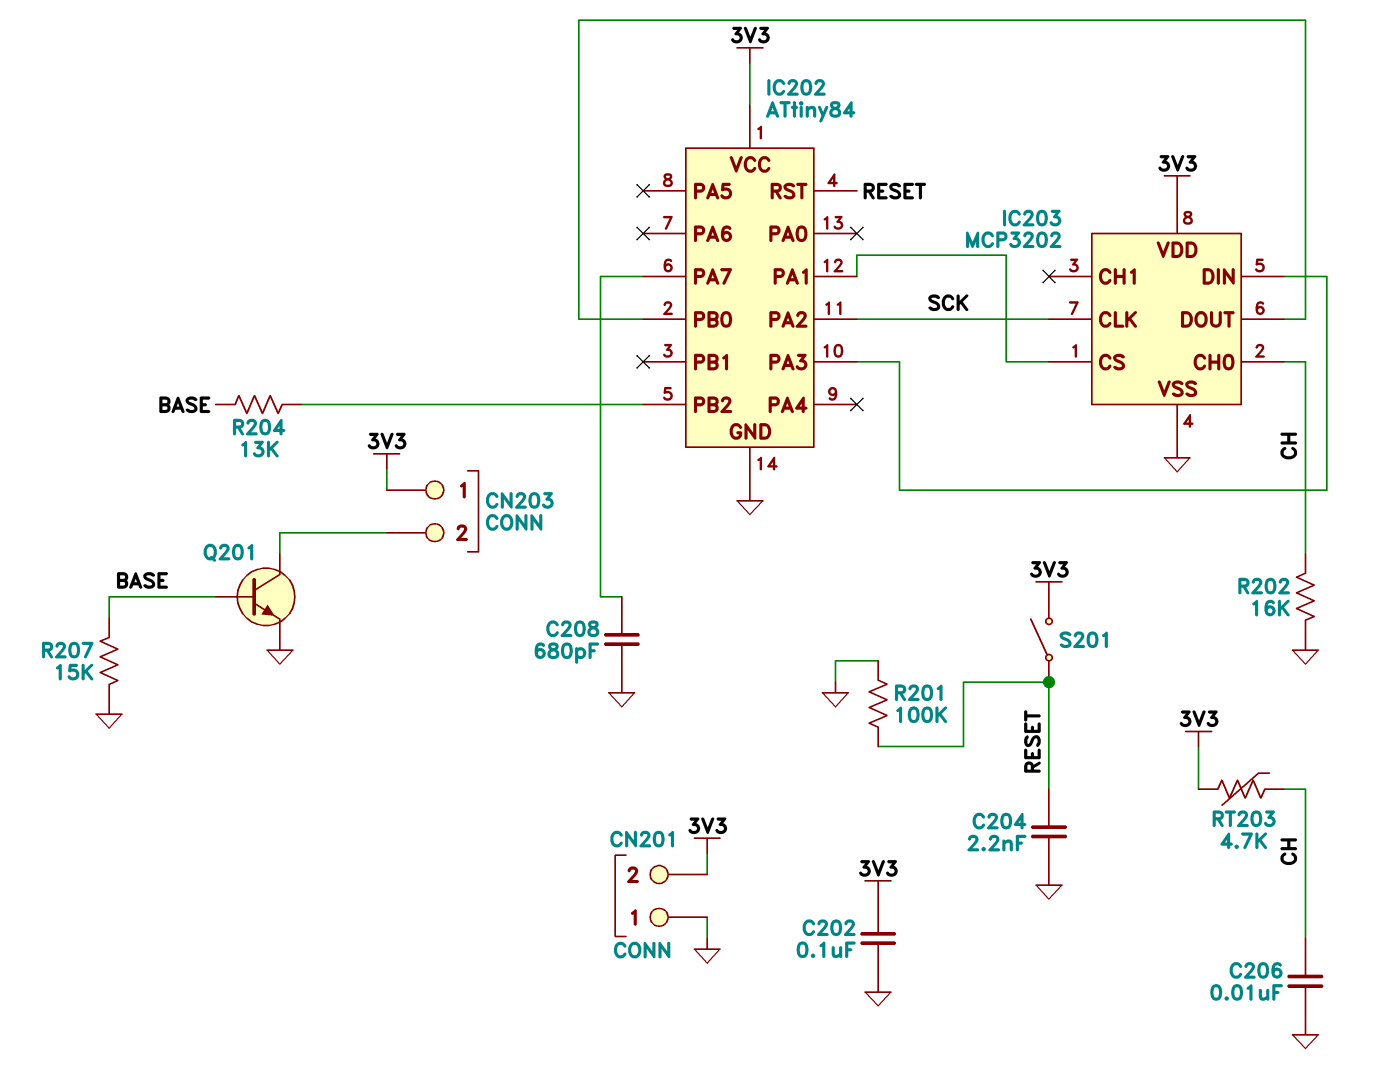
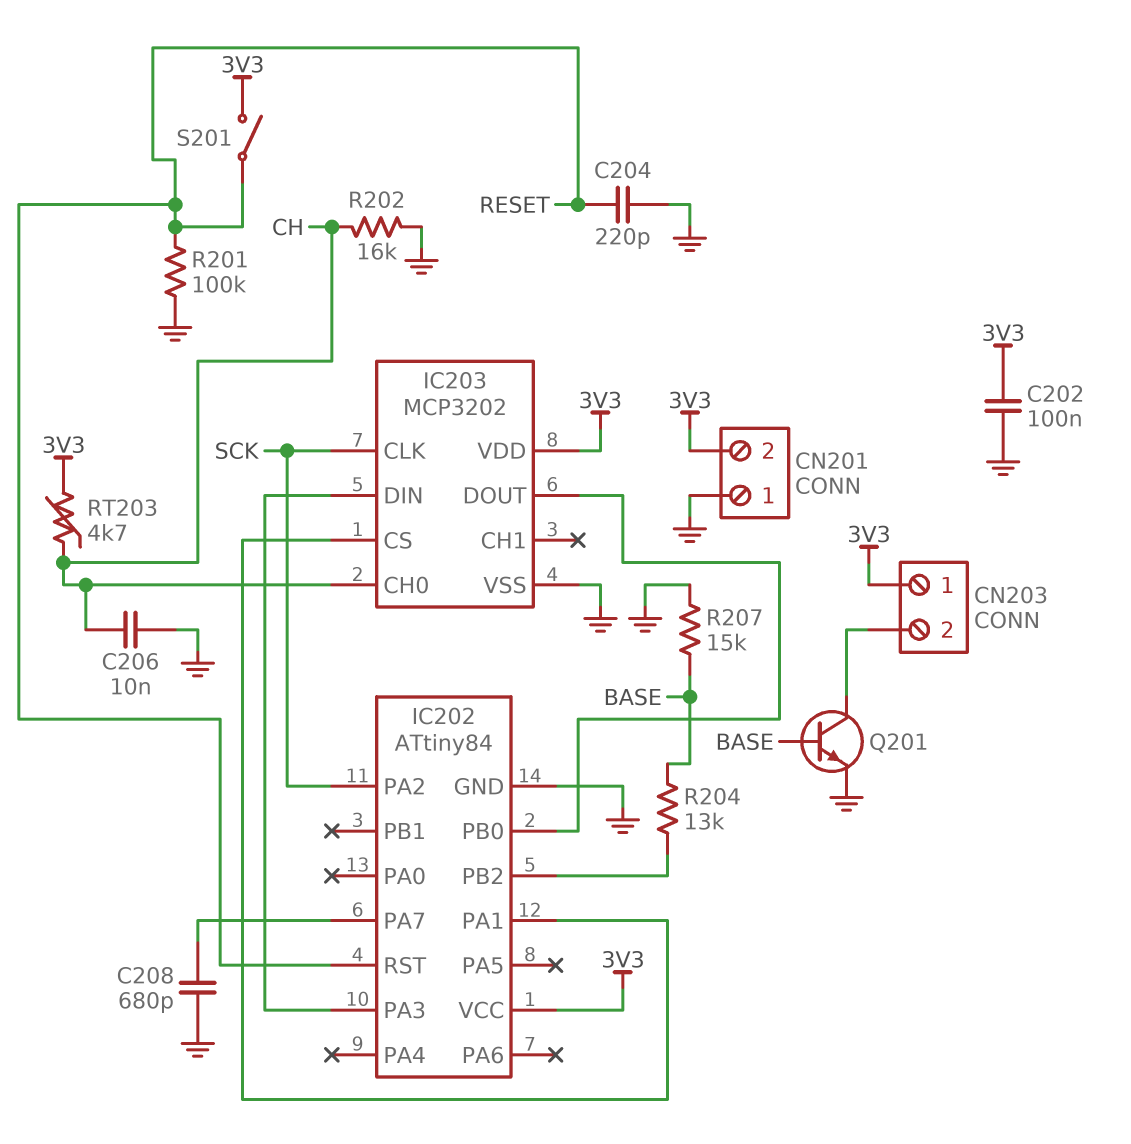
C204: 2.2nF (GND, RESET) -> 220pF (GND, RESET)

